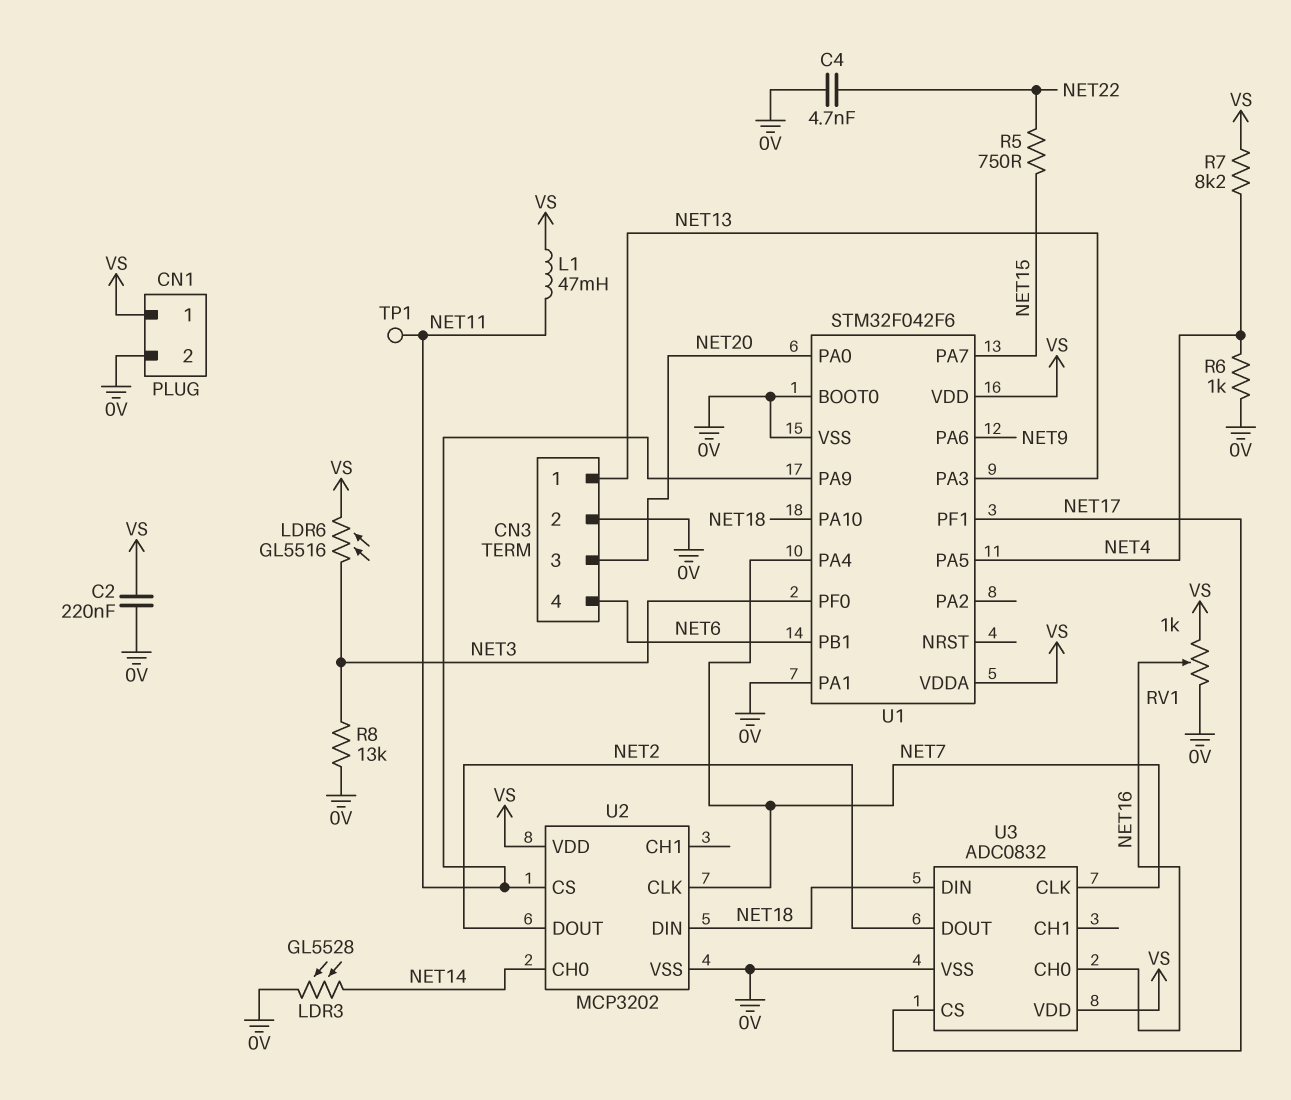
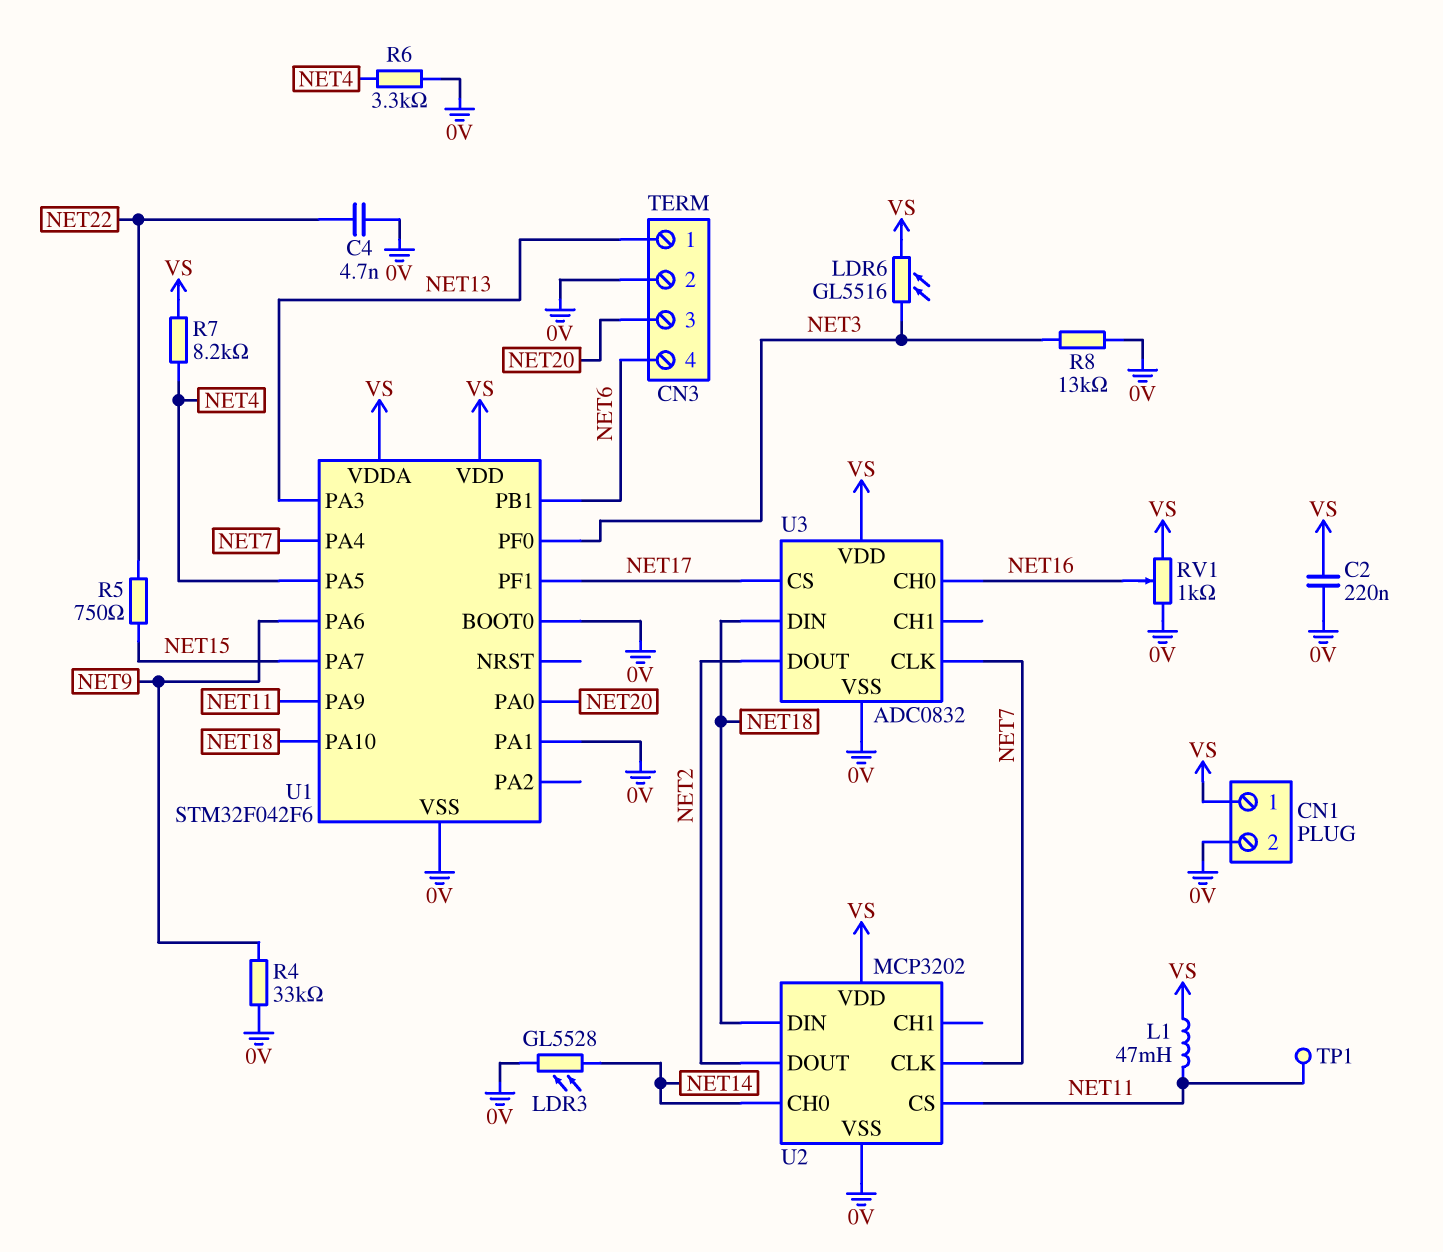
R4: none -> 33k (0V, NET9)
R6: 1k (0V, NET4) -> 3.3k (0V, NET4)

